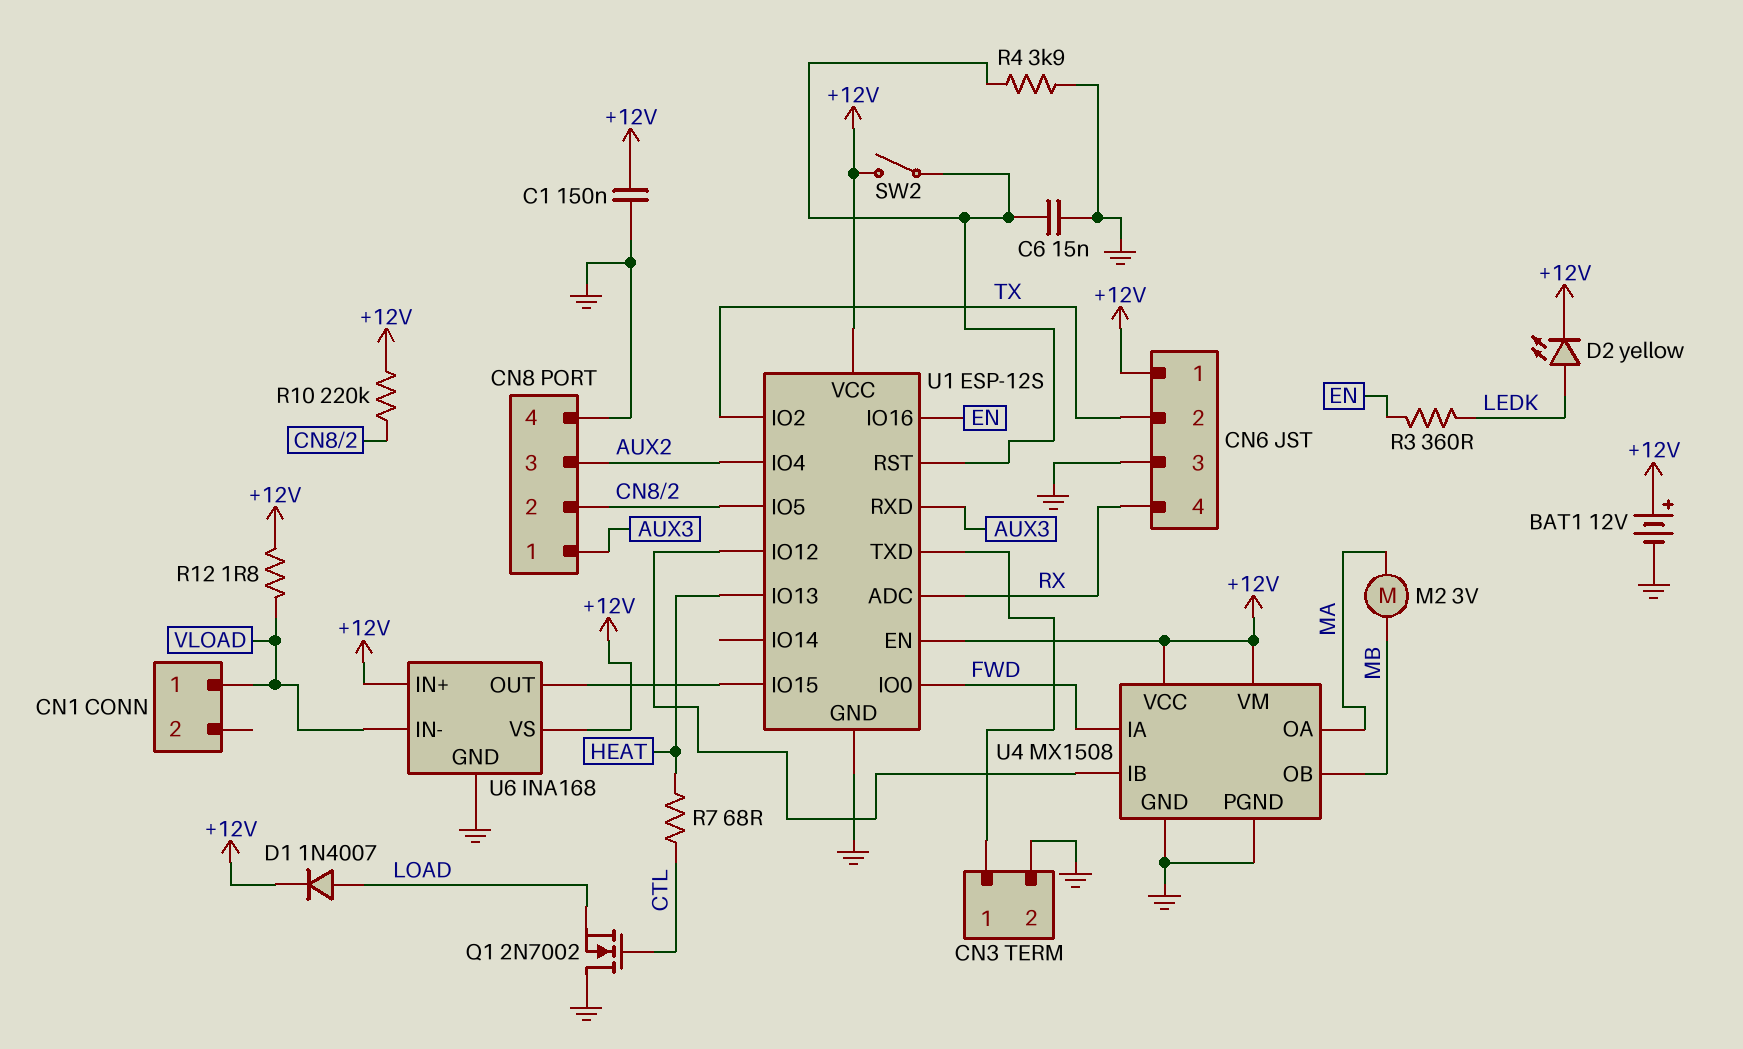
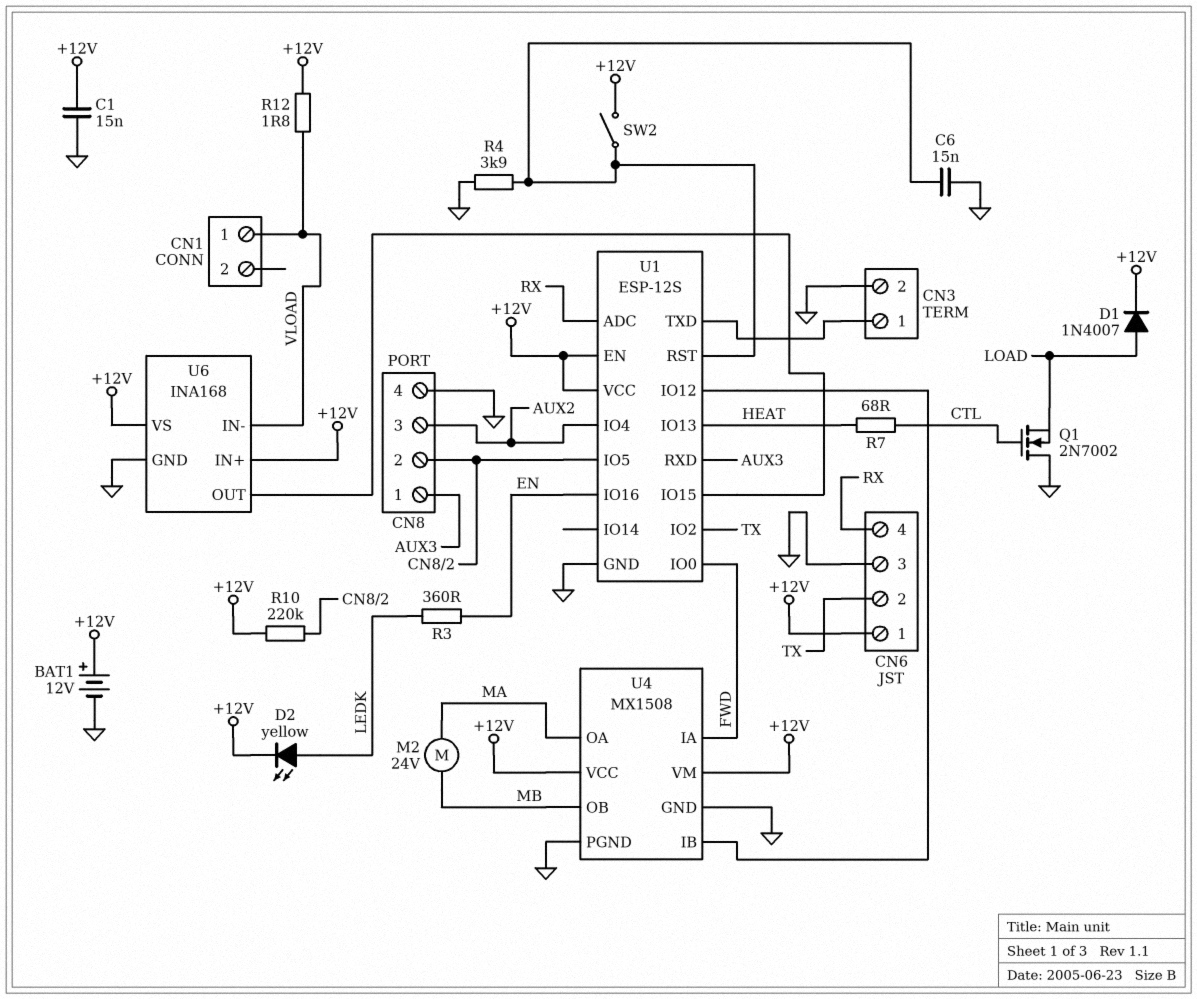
C1: 150nF (+12V, GND) -> 15nF (+12V, GND)
M2: motor 3V (MA, MB) -> motor 24V (MA, MB)

